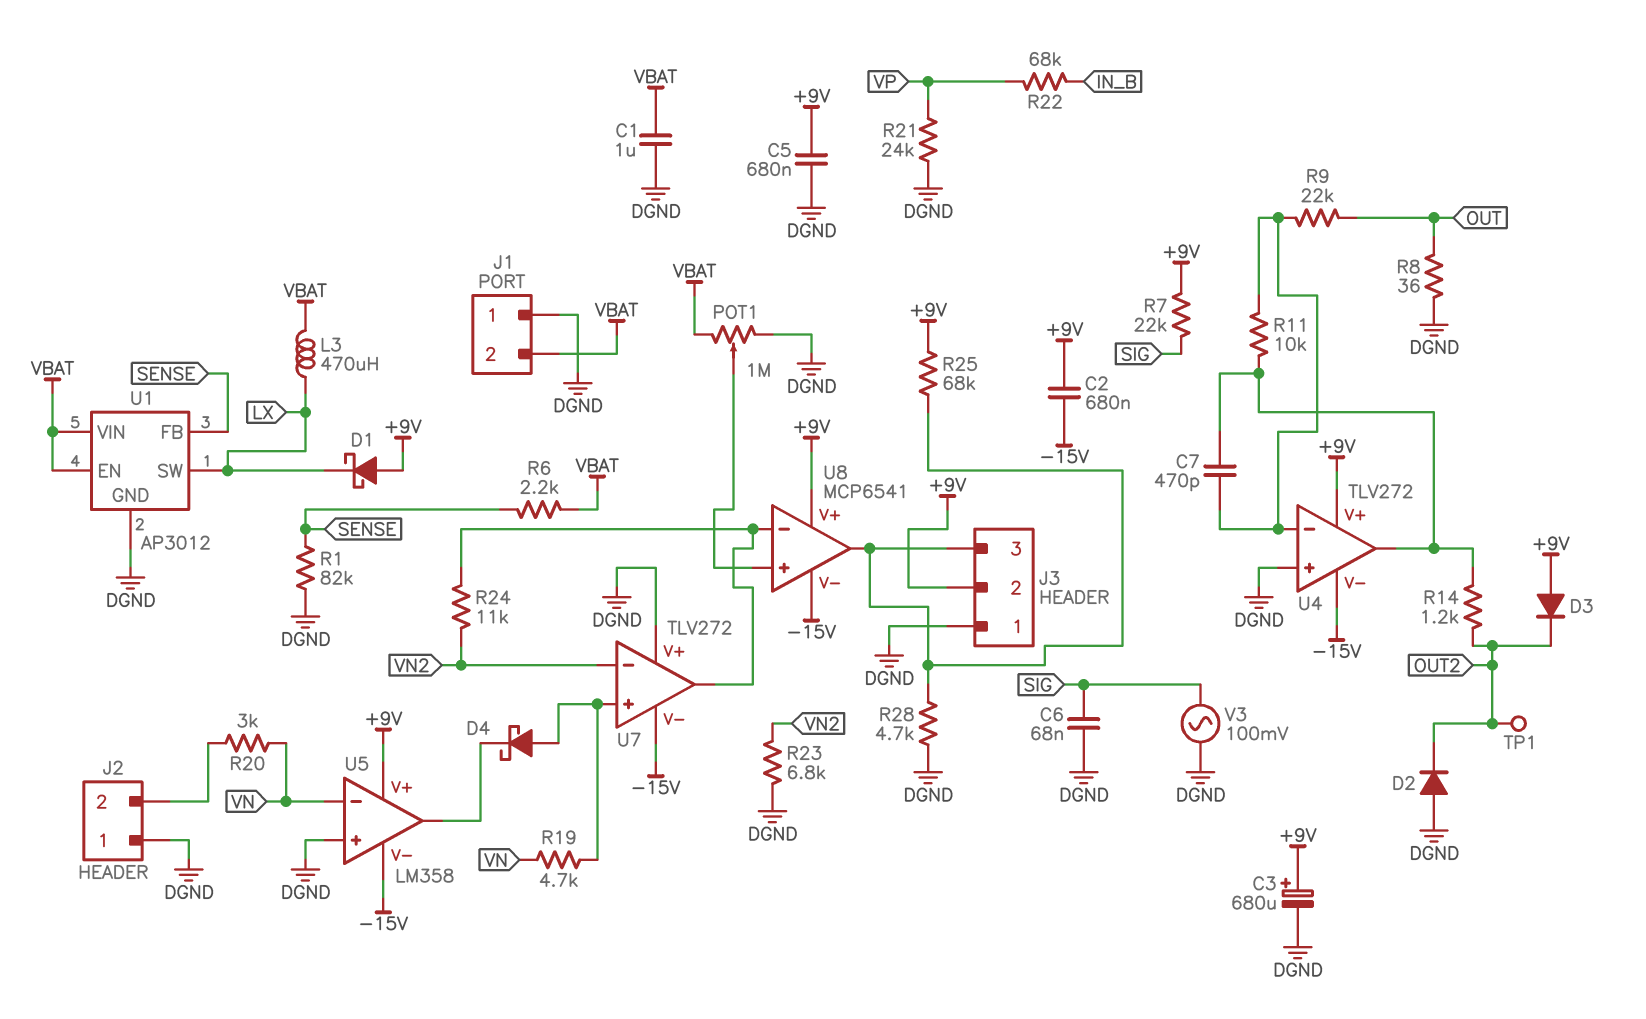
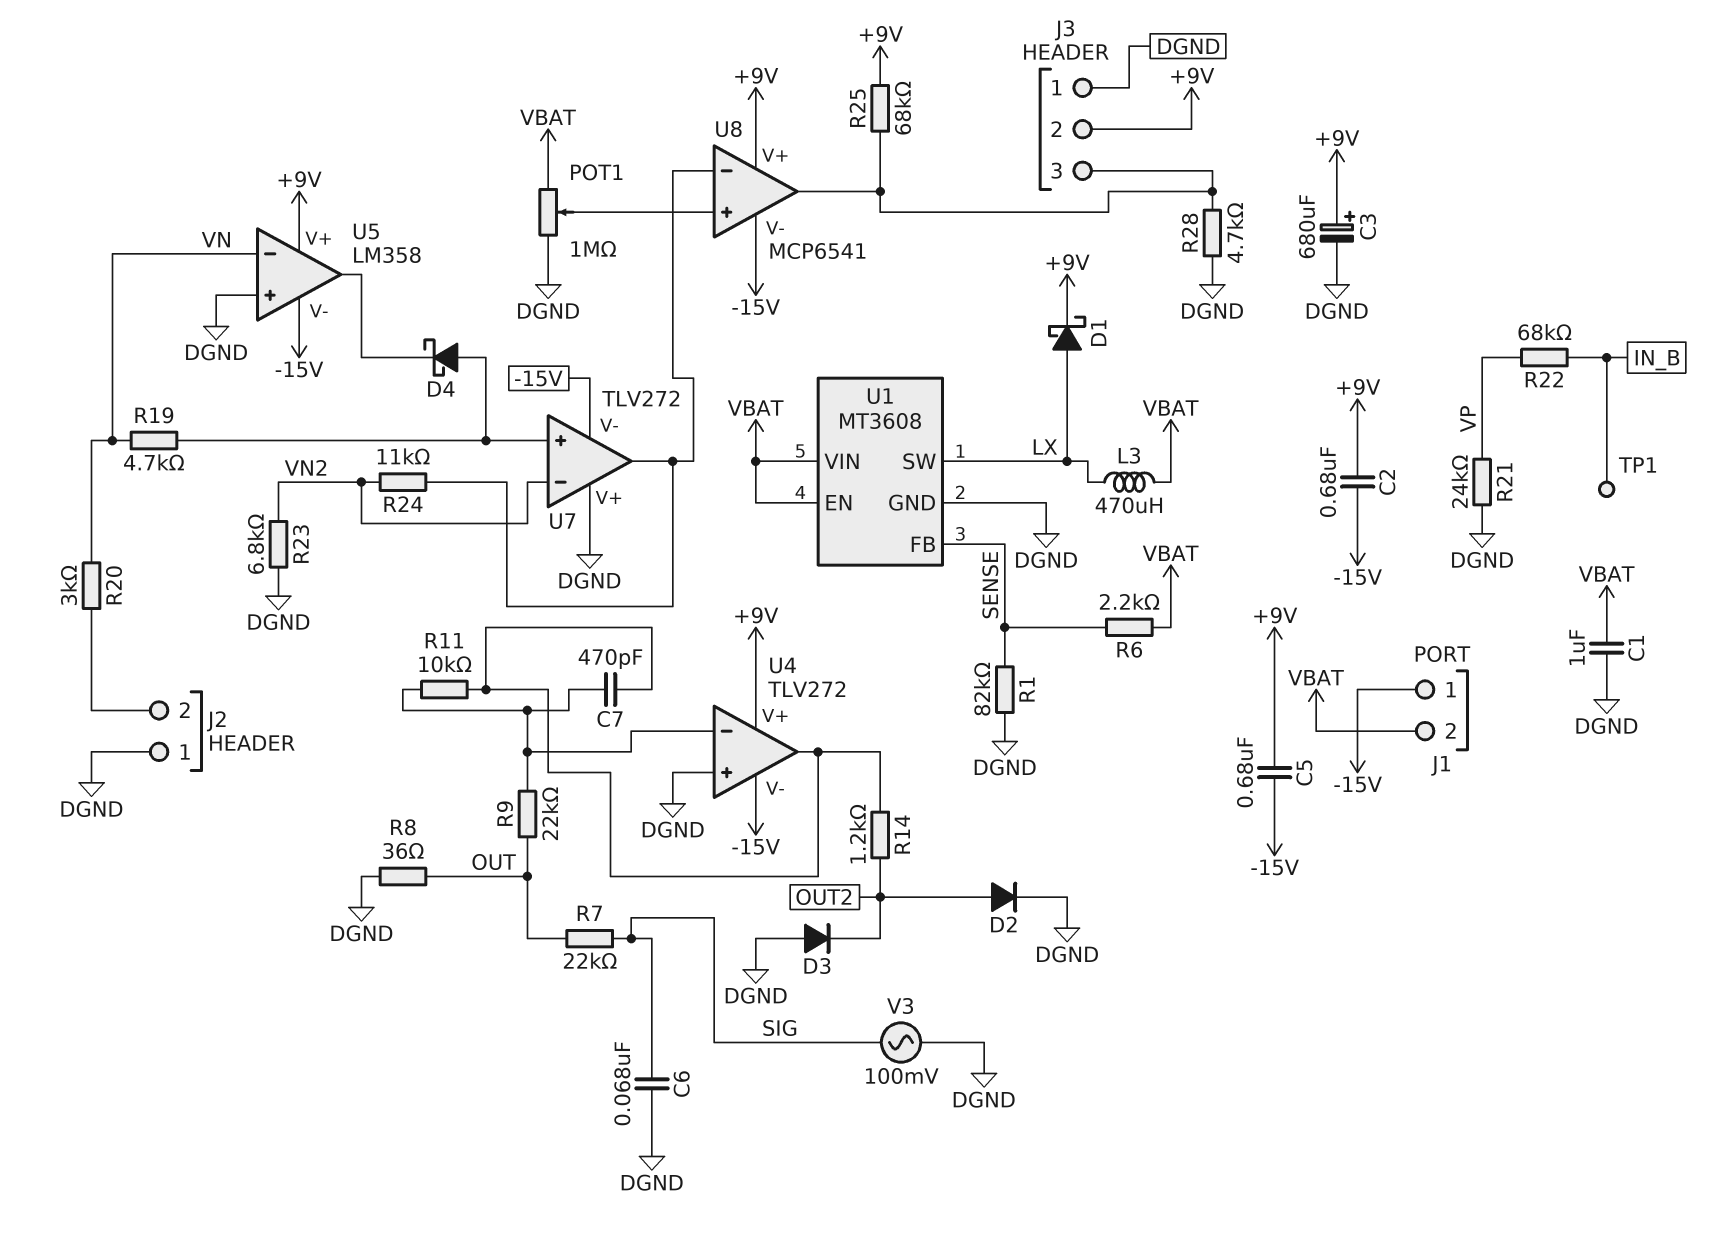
C5: 680nF (+9V, DGND) -> 680nF (+9V, -15V)
D1: schottky (A +9V, K LX) -> schottky (A LX, K +9V)
D2: diode (A DGND, K OUT2) -> diode (A OUT2, K DGND)
D3: diode (A +9V, K OUT2) -> diode (A DGND, K OUT2)
J1 pin 1: DGND -> -15V
R7: 22k (+9V, SIG) -> 22k (OUT, SIG)
TP1: test point (OUT2) -> test point (IN_B)
U1: AP3012 -> MT3608

